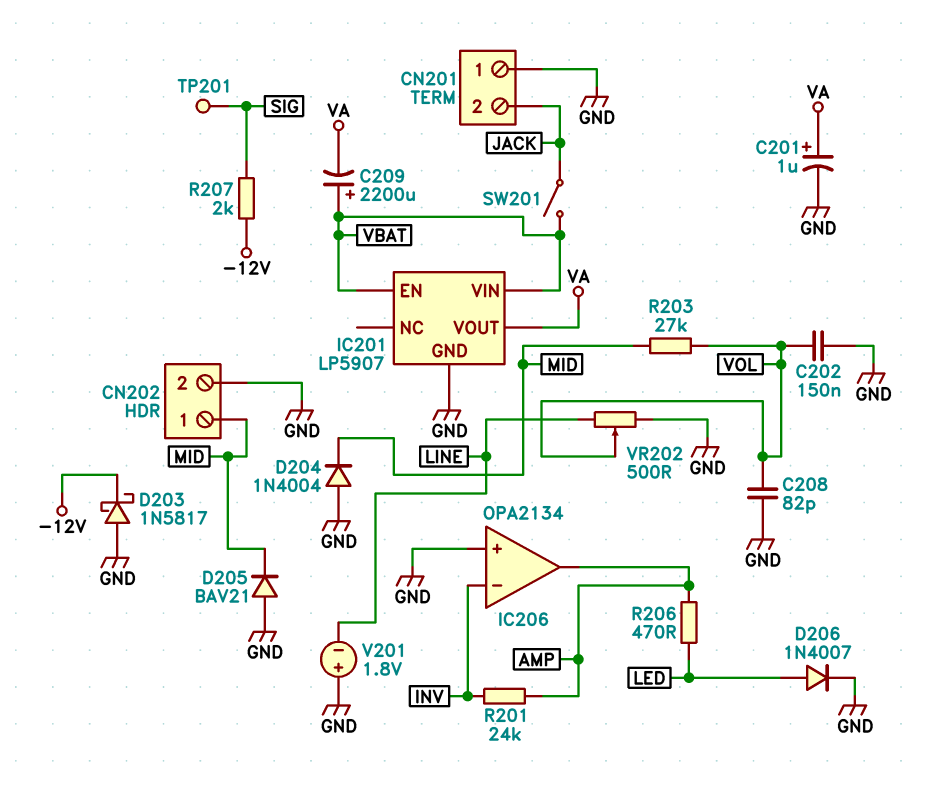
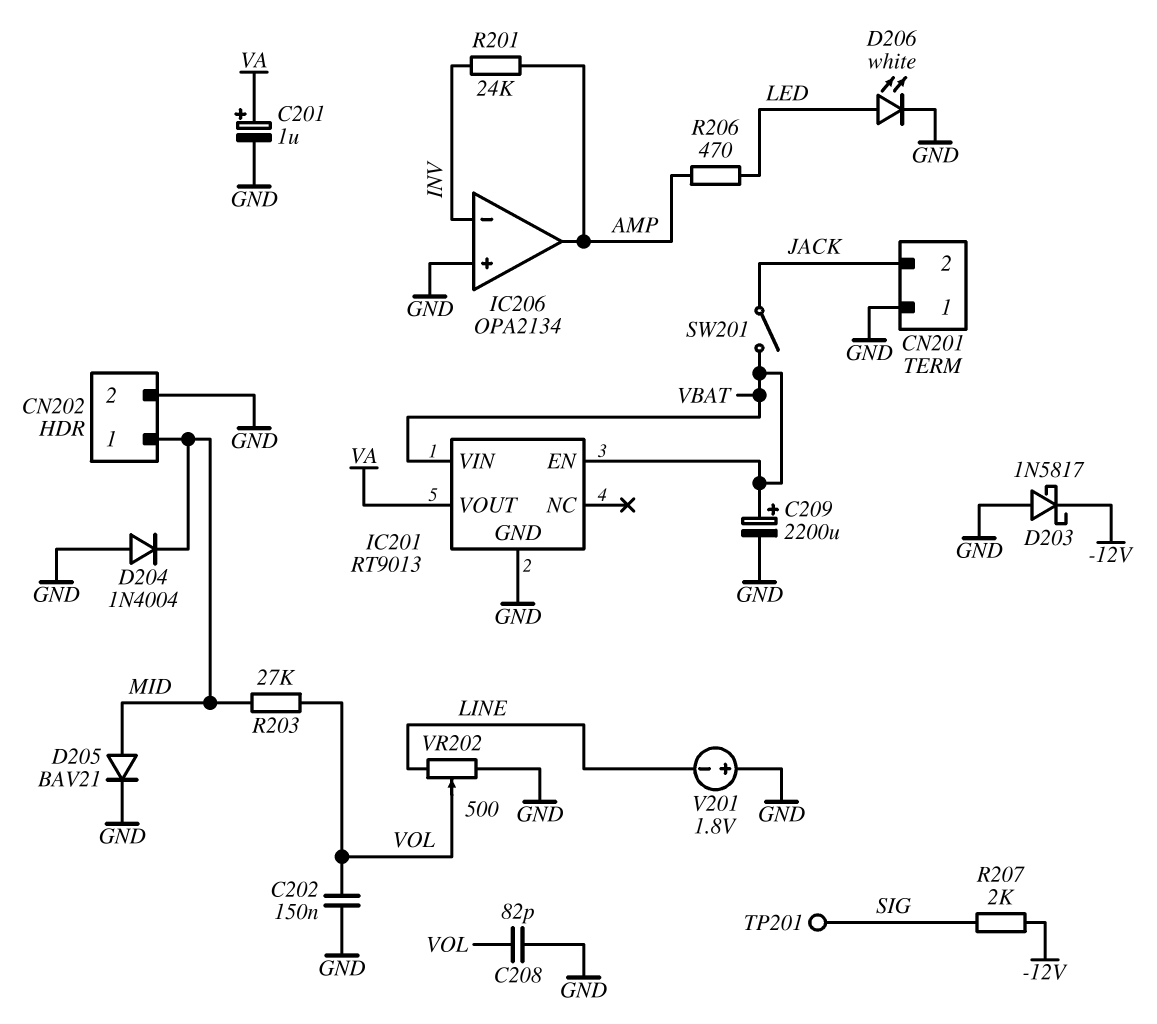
C209: 2200uF (plus VBAT, minus VA) -> 2200uF (plus VBAT, minus GND)
D205: diode BAV21 (A GND, K MID) -> diode BAV21 (A MID, K GND)
D206: diode 1N4007 (A LED, K GND) -> LED white (A LED, K GND)
IC201: LP5907 -> RT9013

